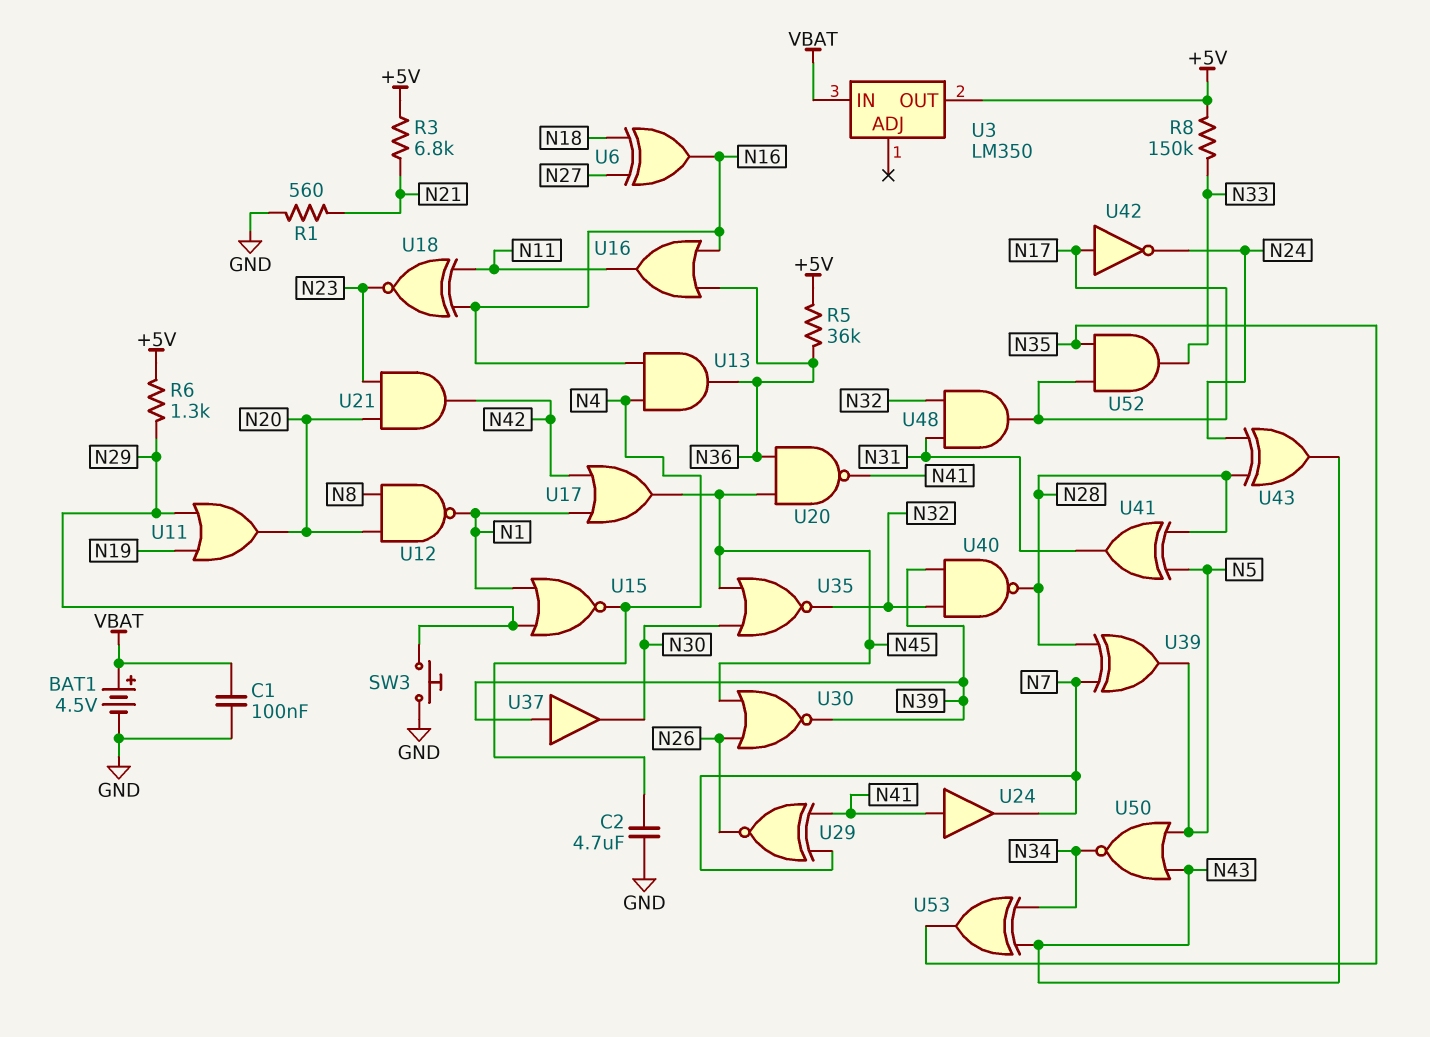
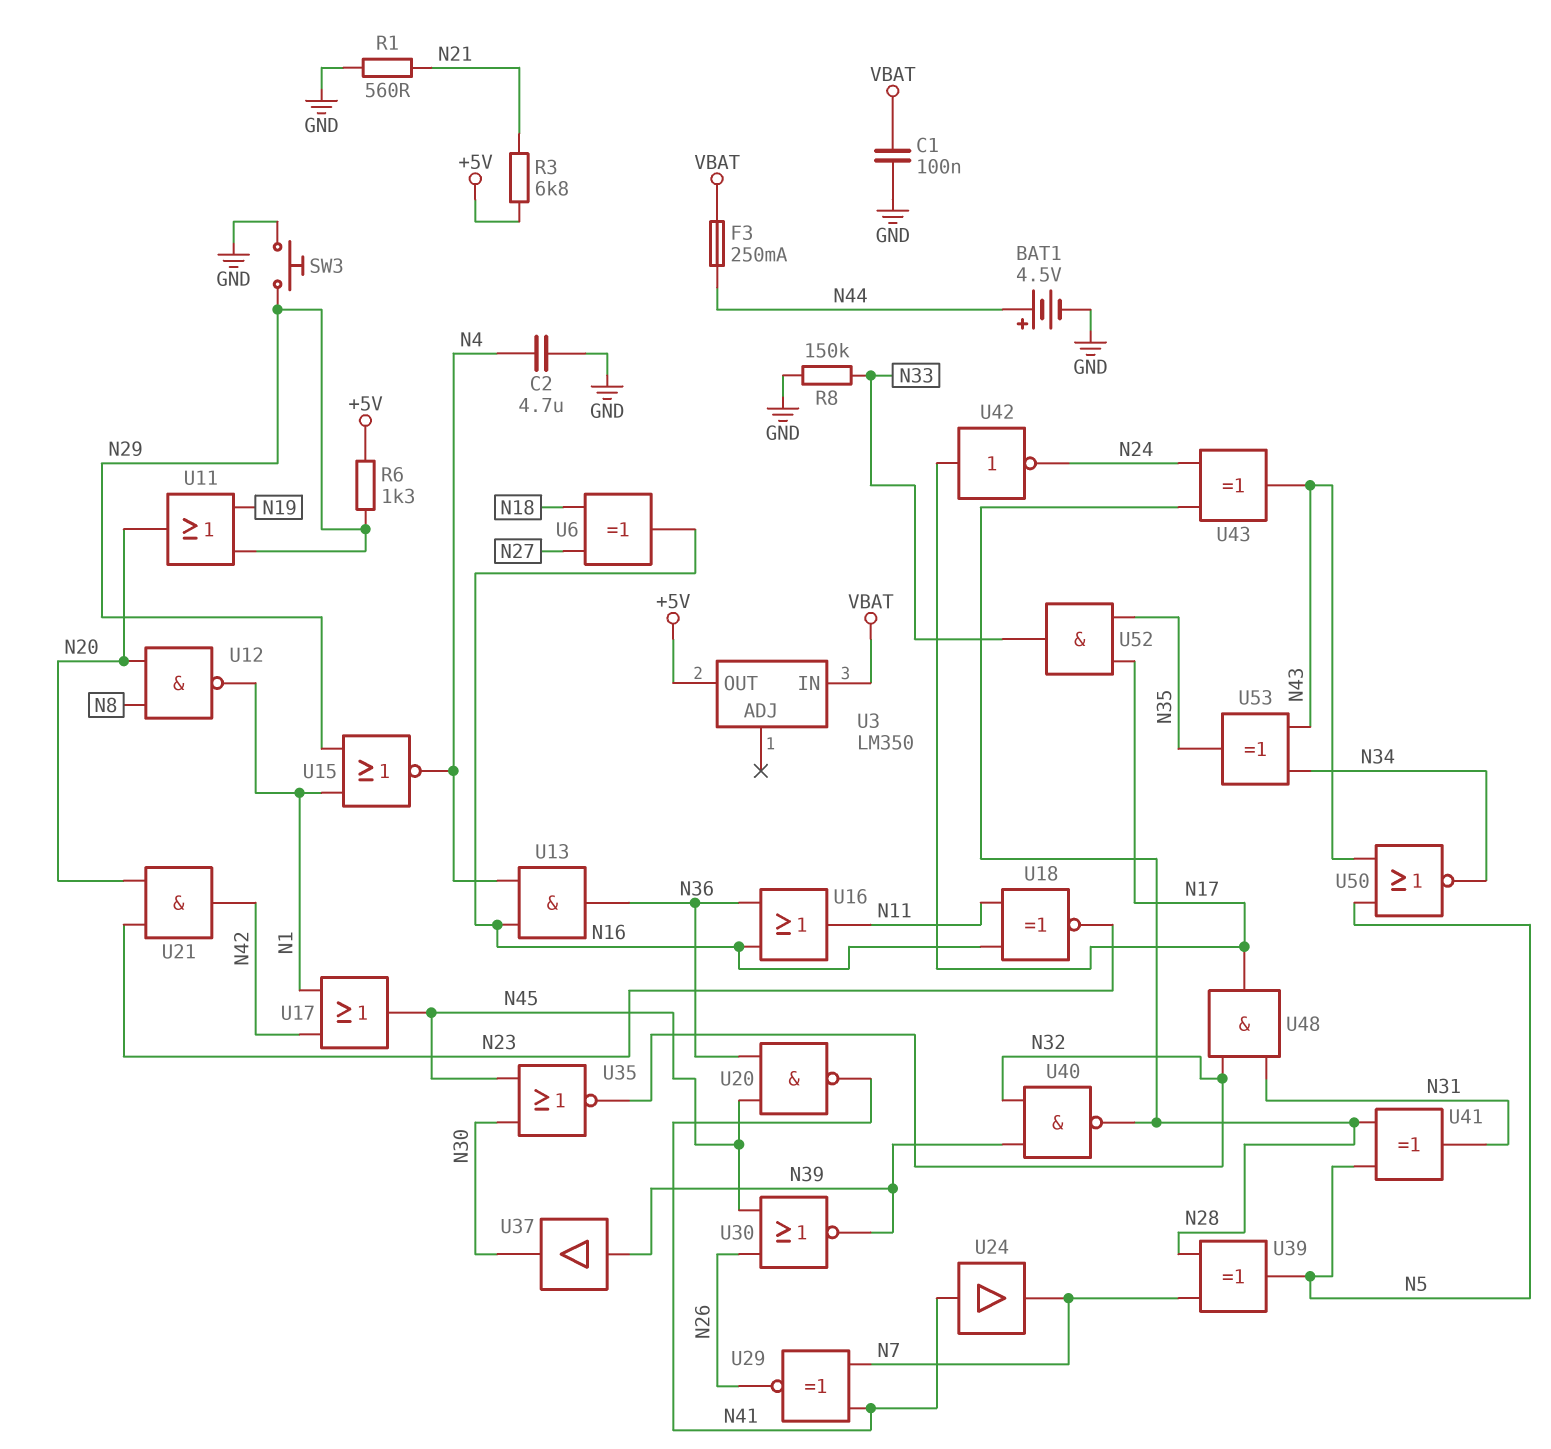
BAT1: 4.5V (plus VBAT, minus GND) -> 4.5V (plus N44, minus GND)
F3: none -> 250mA (N44, VBAT)
R5: 36k (+5V, N36) -> none
R8: 150k (+5V, N33) -> 150k (GND, N33)

